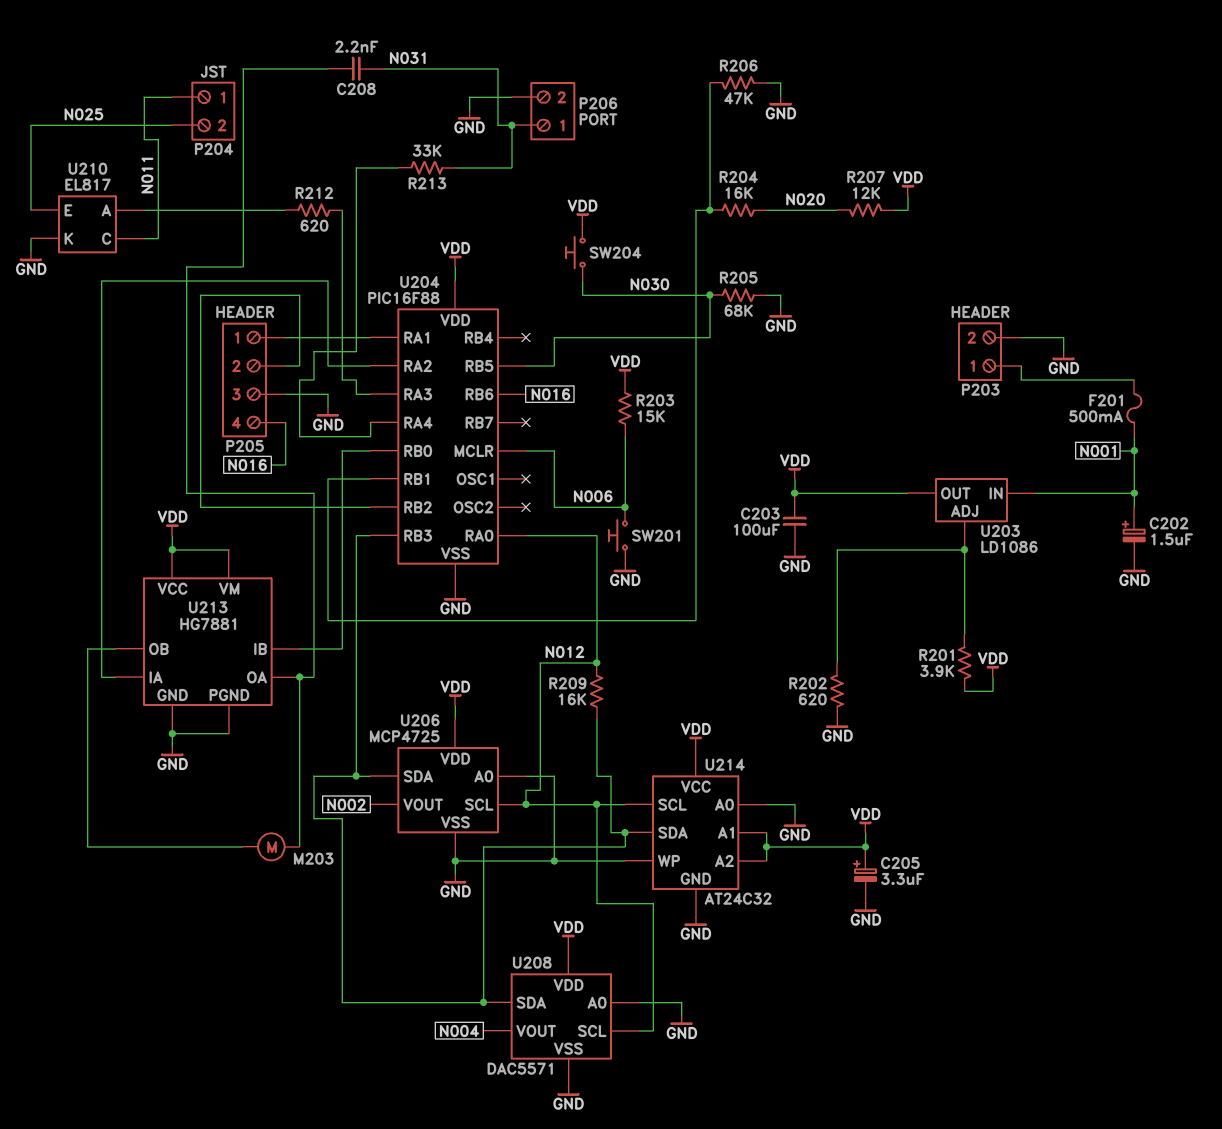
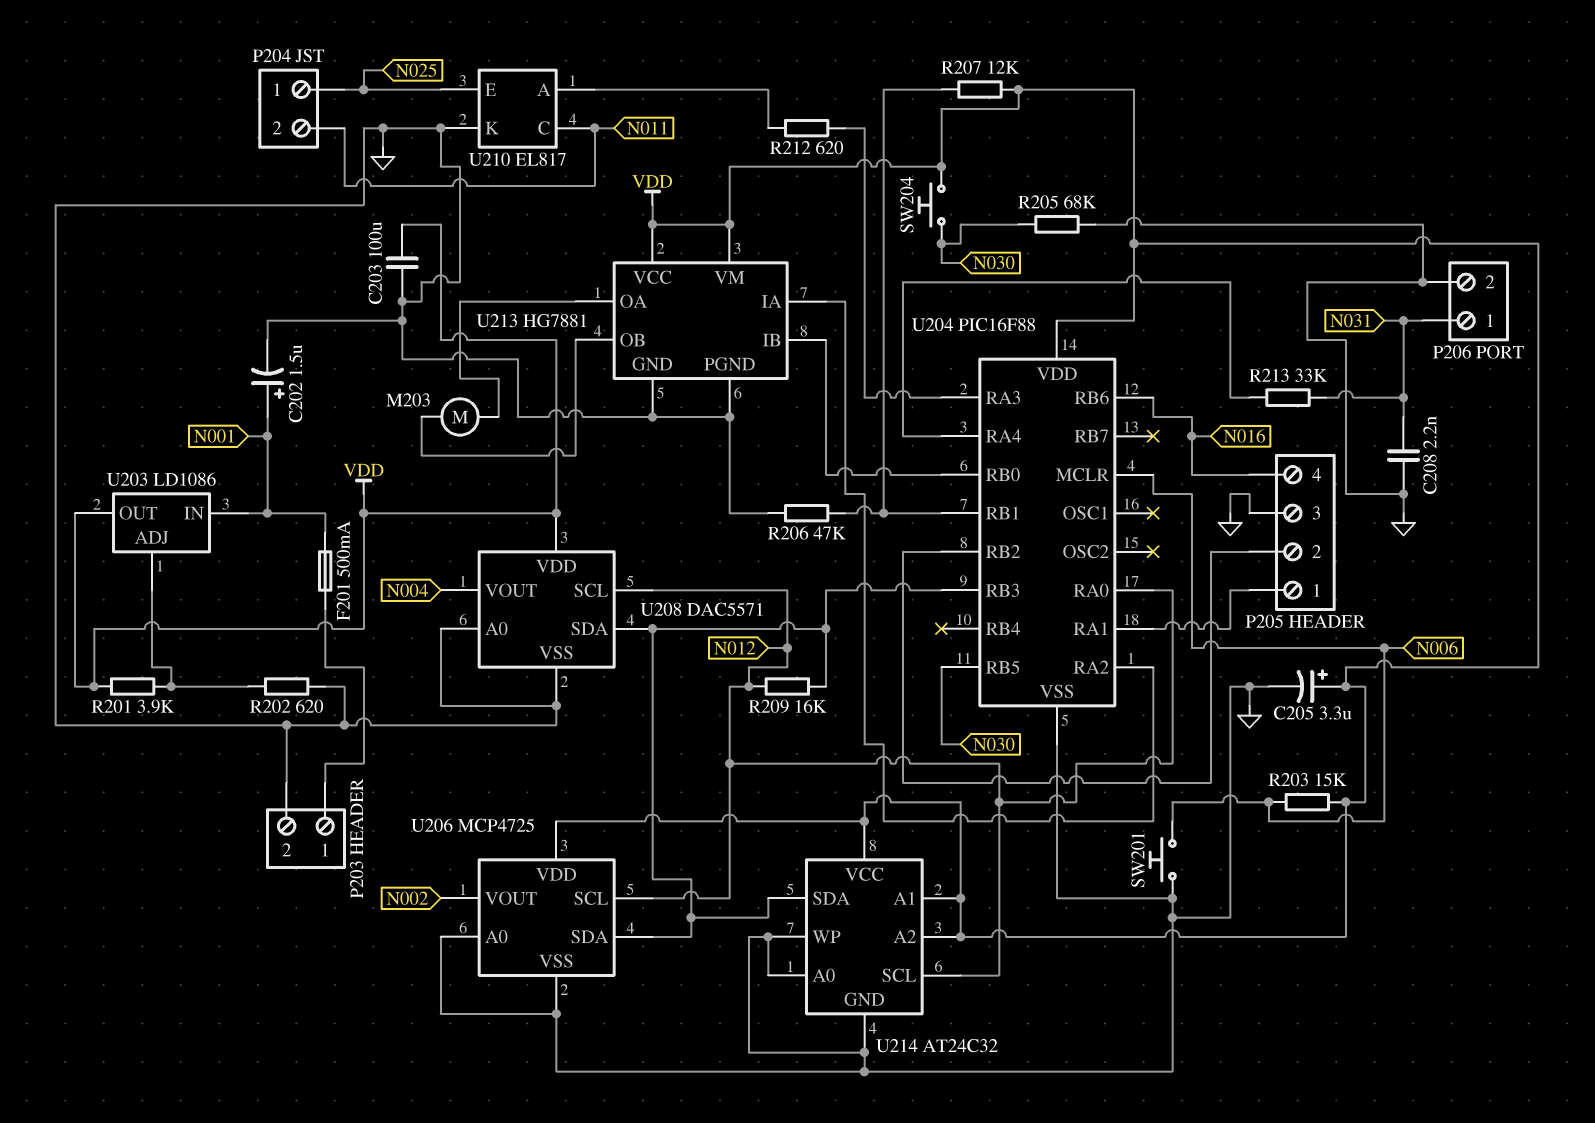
C208: 2.2nF (N031, U213/OA) -> 2.2nF (GND, N031)
P204 pin 1: N011 -> N025
P204 pin 2: N025 -> N011
R204: 16k (N020, U204/RB1) -> none
R207: 12k (N020, VDD) -> 12k (U204/RB1, VDD)

